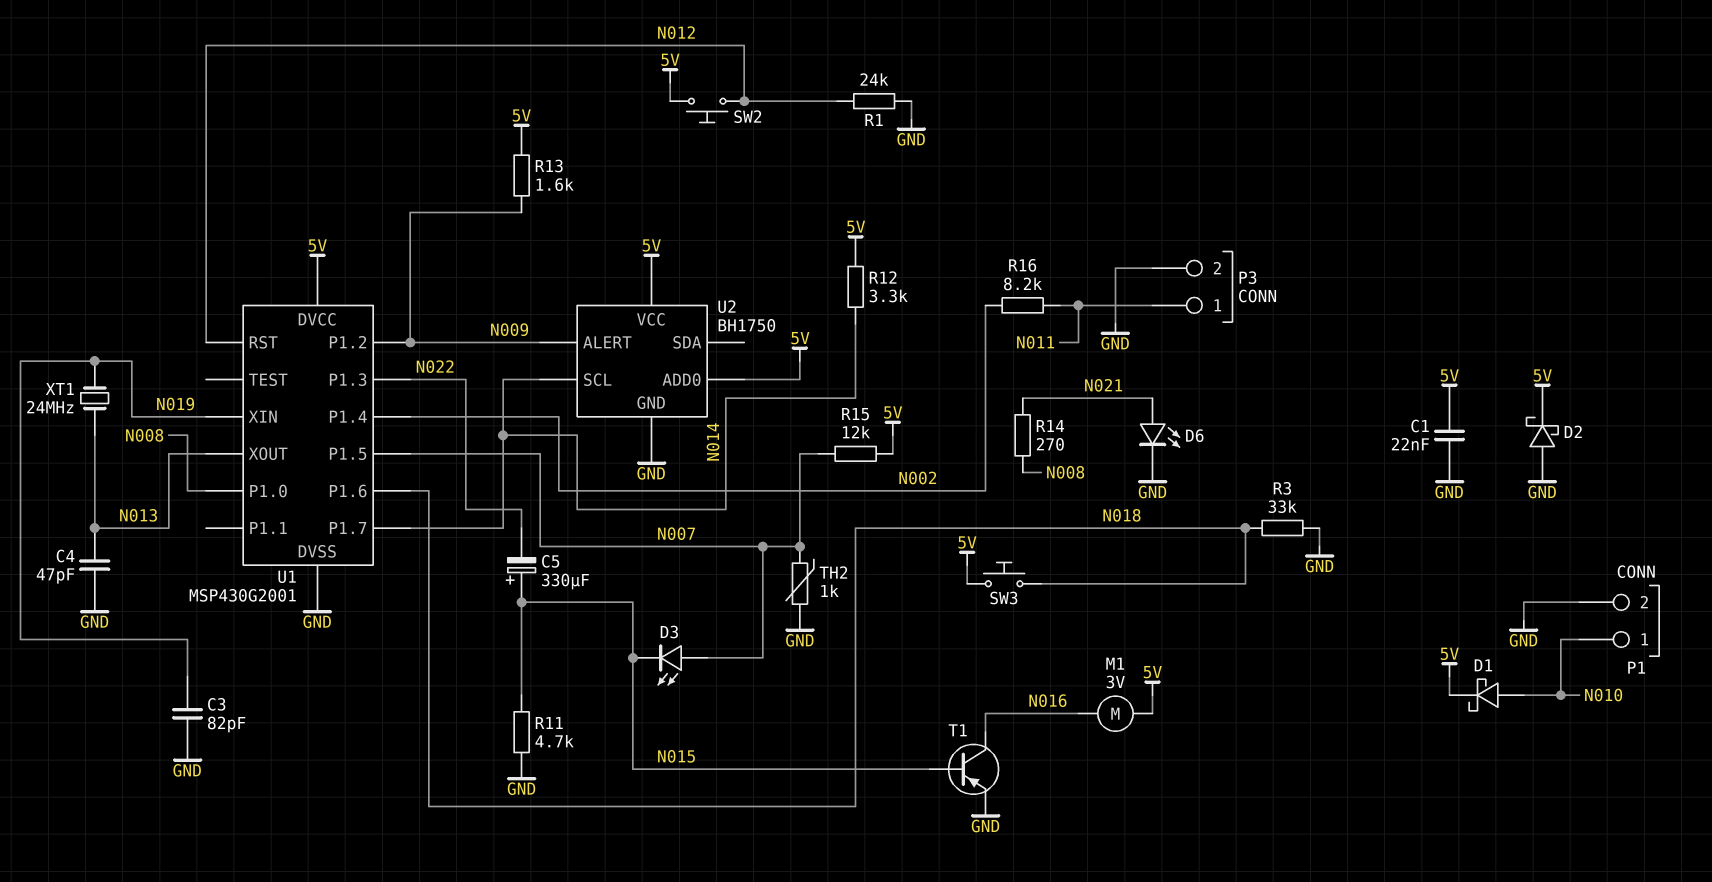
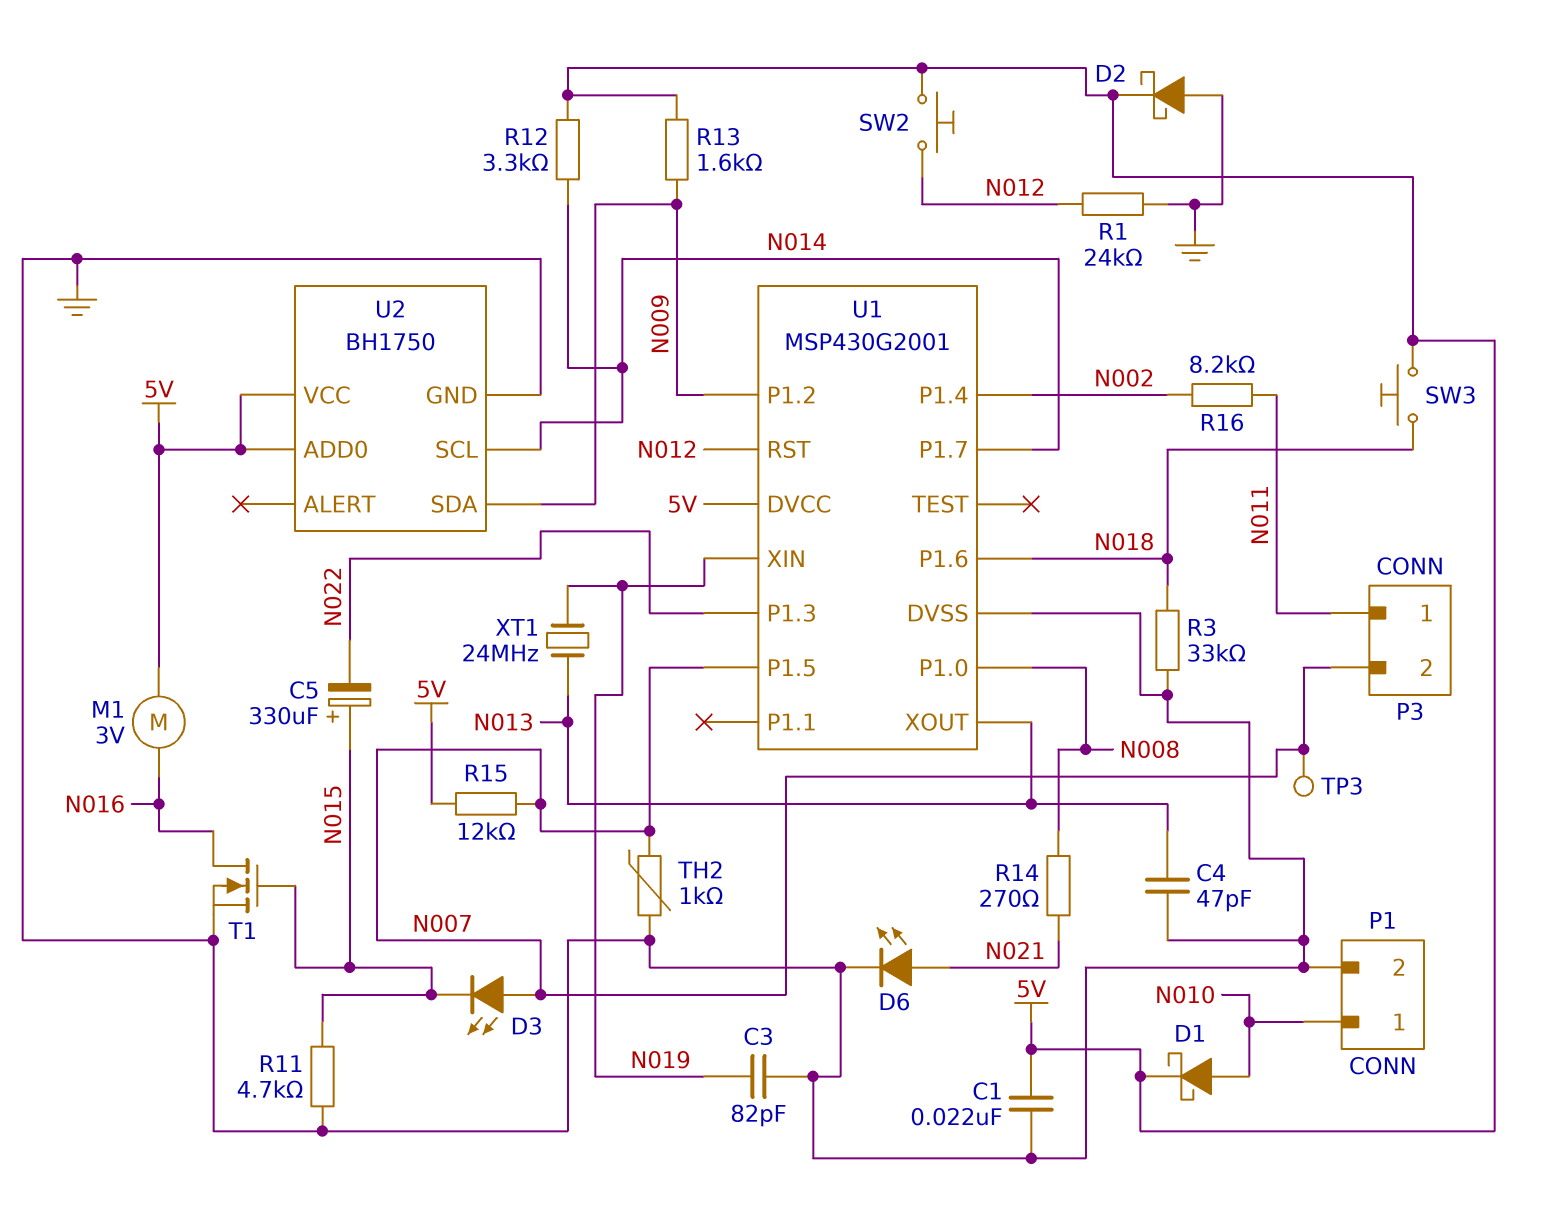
P3 pin 2: GND -> N007
T1: PNP (B N015, C N016, E GND) -> NMOS (G N015, D N016, S GND)
TP3: none -> test point (N007)
U2 pin ALERT: N009 -> none
U2 pin SDA: none -> N009

